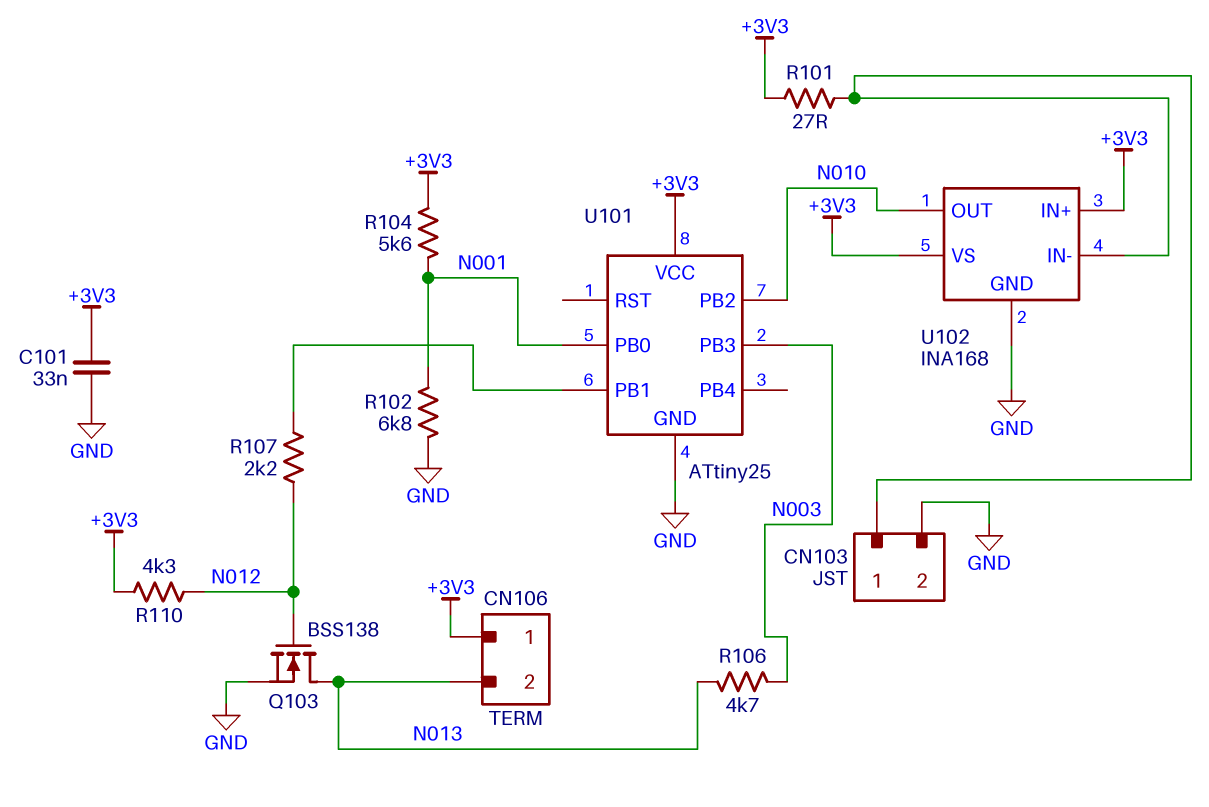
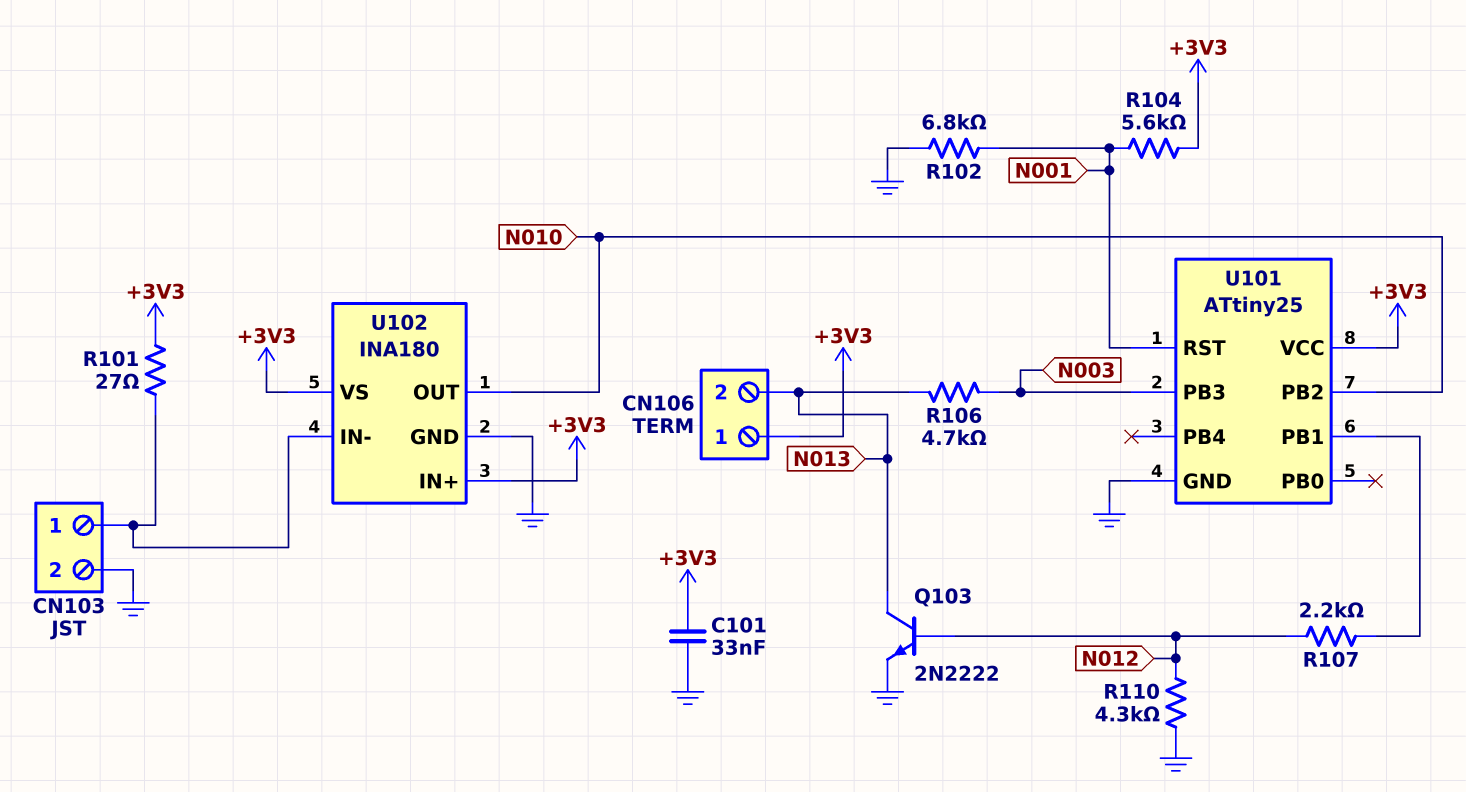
Q103: NMOS BSS138 (G N012, D N013, S GND) -> NPN 2N2222 (B N012, C N013, E GND)
R110: 4.3k (+3V3, N012) -> 4.3k (GND, N012)
U101 pin PB0: N001 -> none
U101 pin RST: none -> N001
U102: INA168 -> INA180

